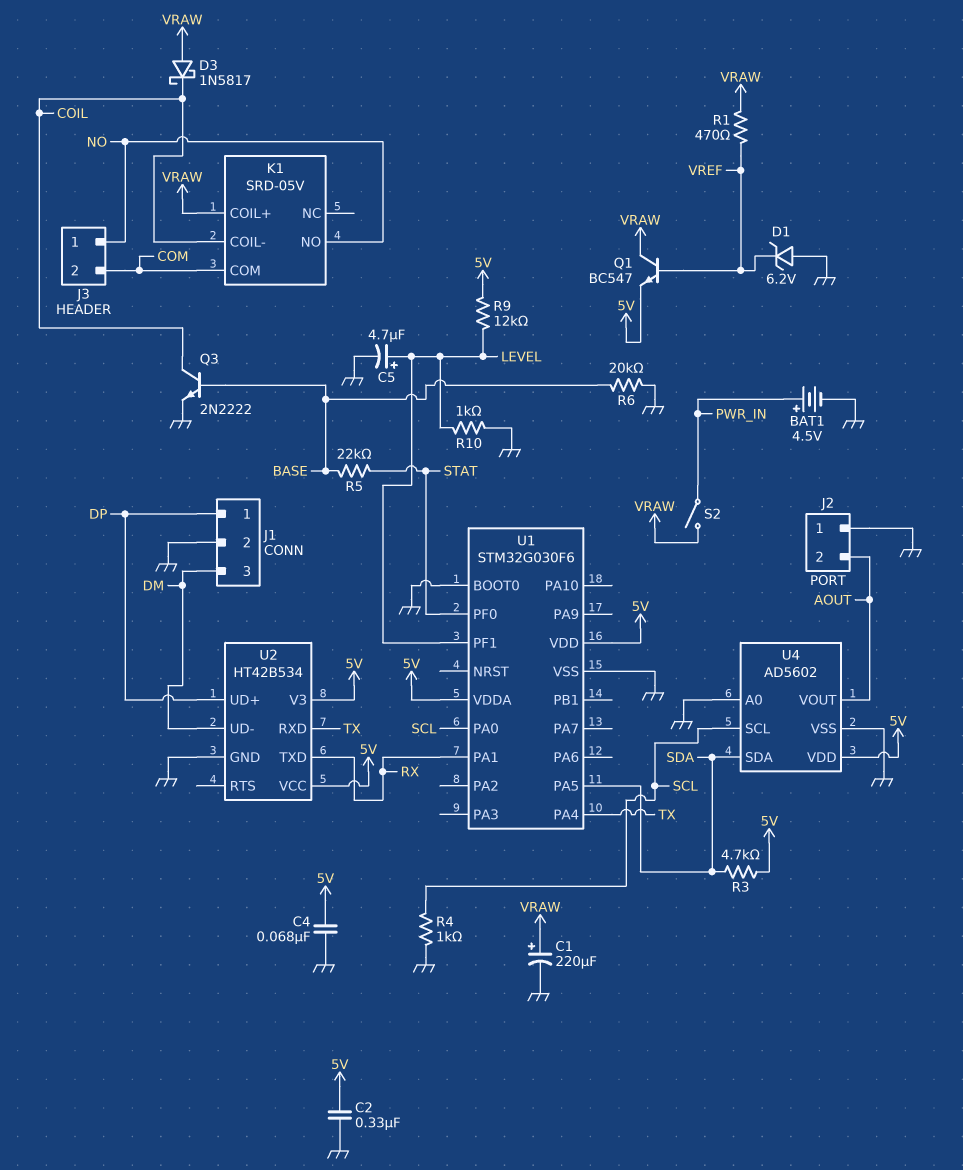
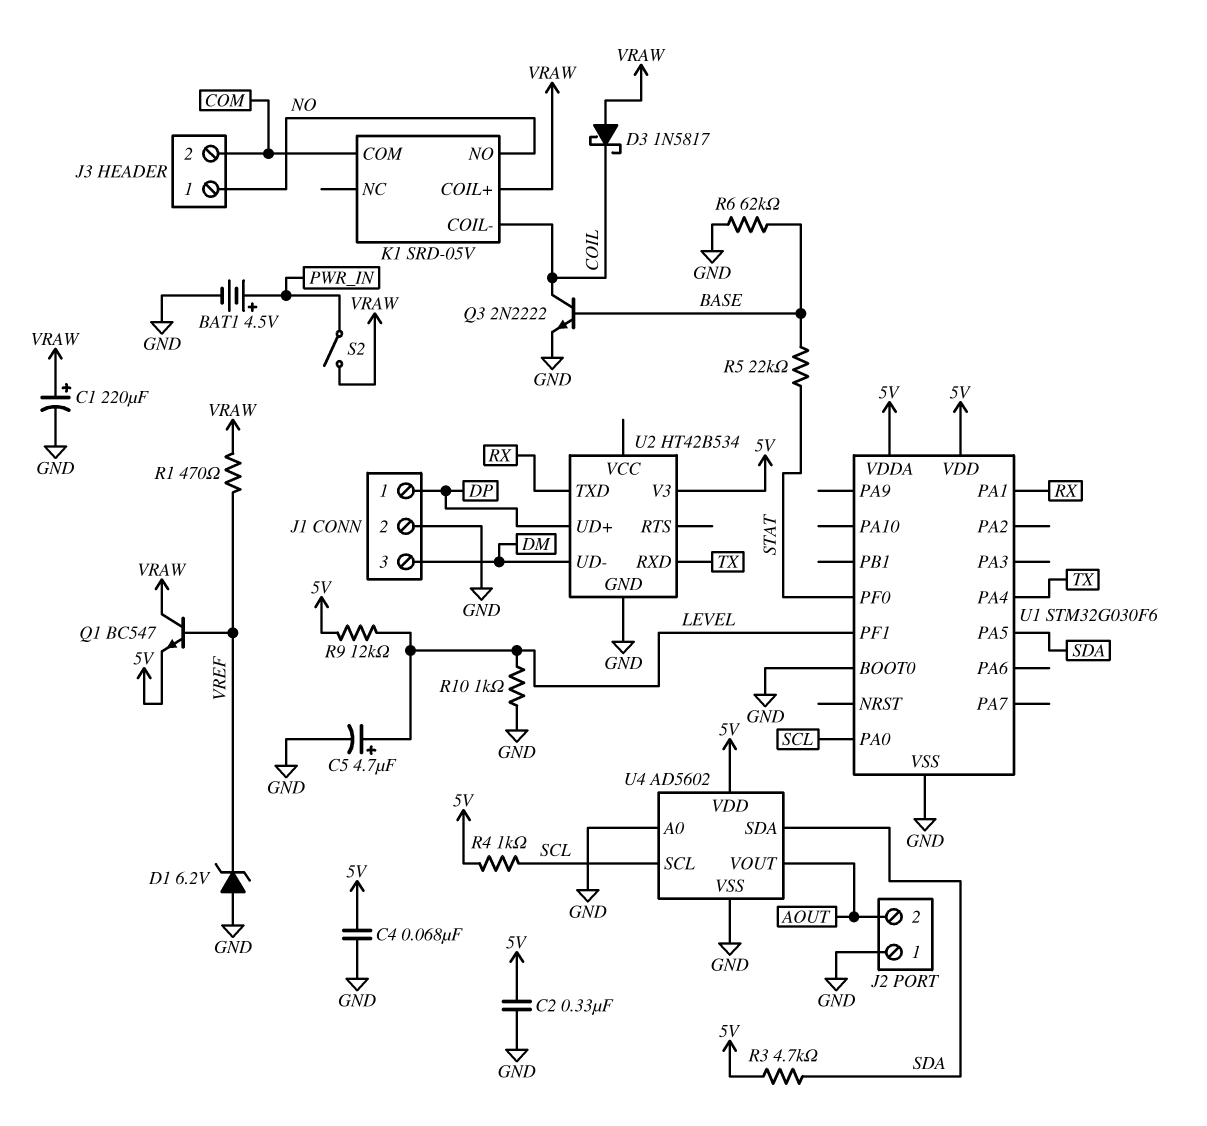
R4: 1k (GND, SCL) -> 1k (5V, SCL)
R6: 20k (BASE, GND) -> 62k (BASE, GND)
U2 pin VCC: 5V -> none

